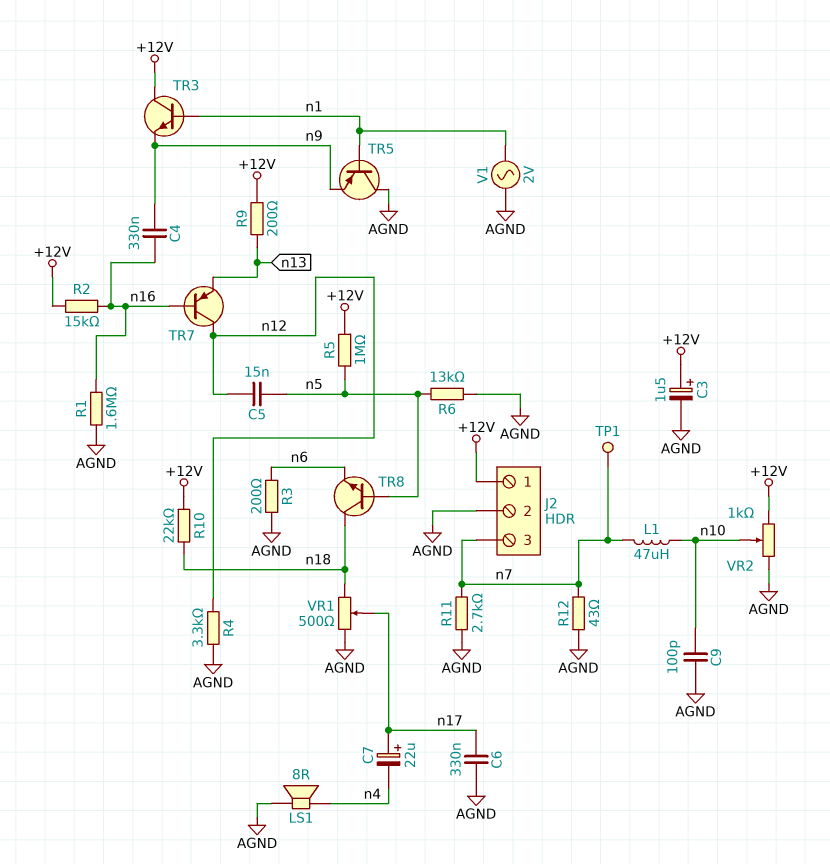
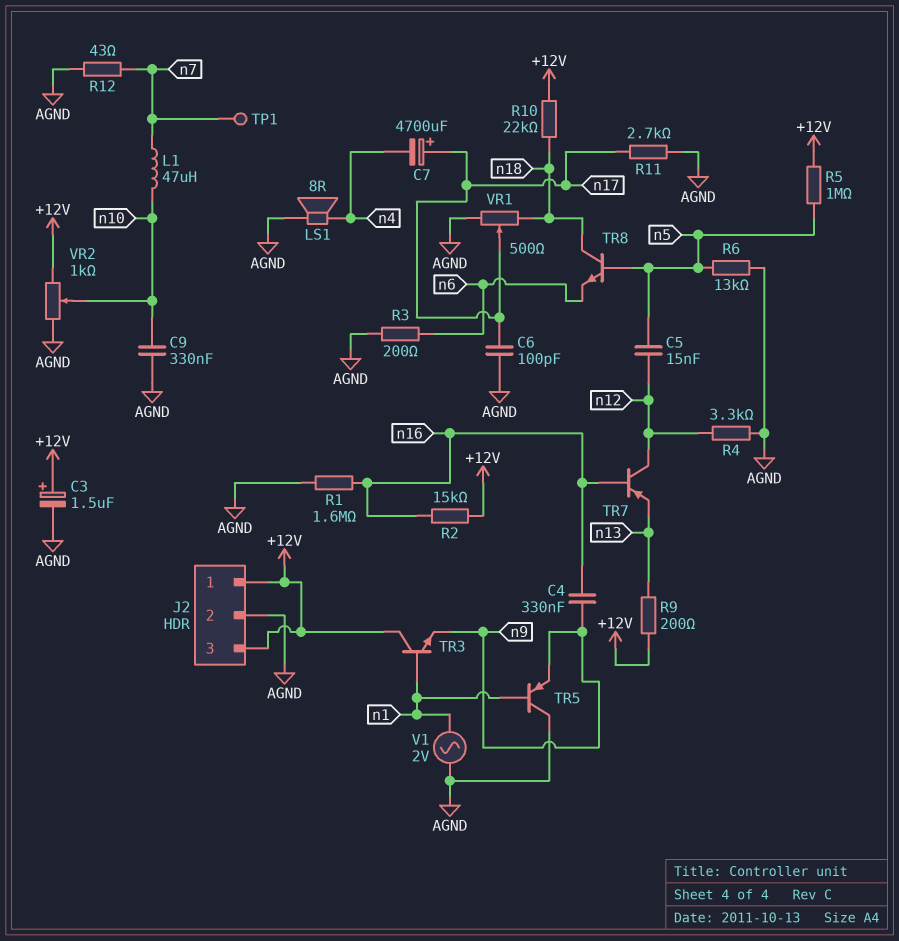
C6: 330nF (AGND, n17) -> 100pF (AGND, n17)
C7: 22uF (plus n17, minus n4) -> 4700uF (plus n17, minus n4)
C9: 100pF (AGND, n10) -> 330nF (AGND, n10)
J2 pin 3: n7 -> +12V
R11: 2.7k (AGND, n7) -> 2.7k (AGND, n17)

